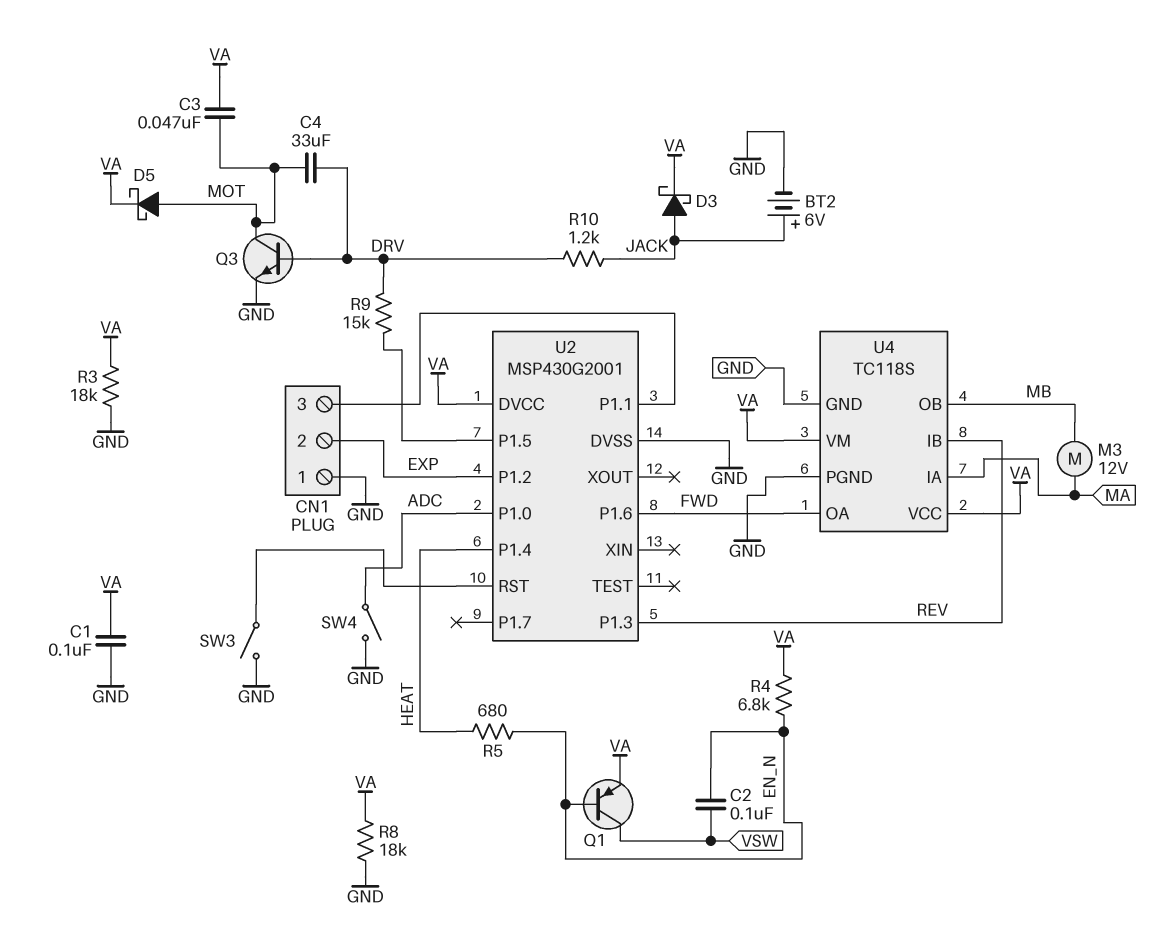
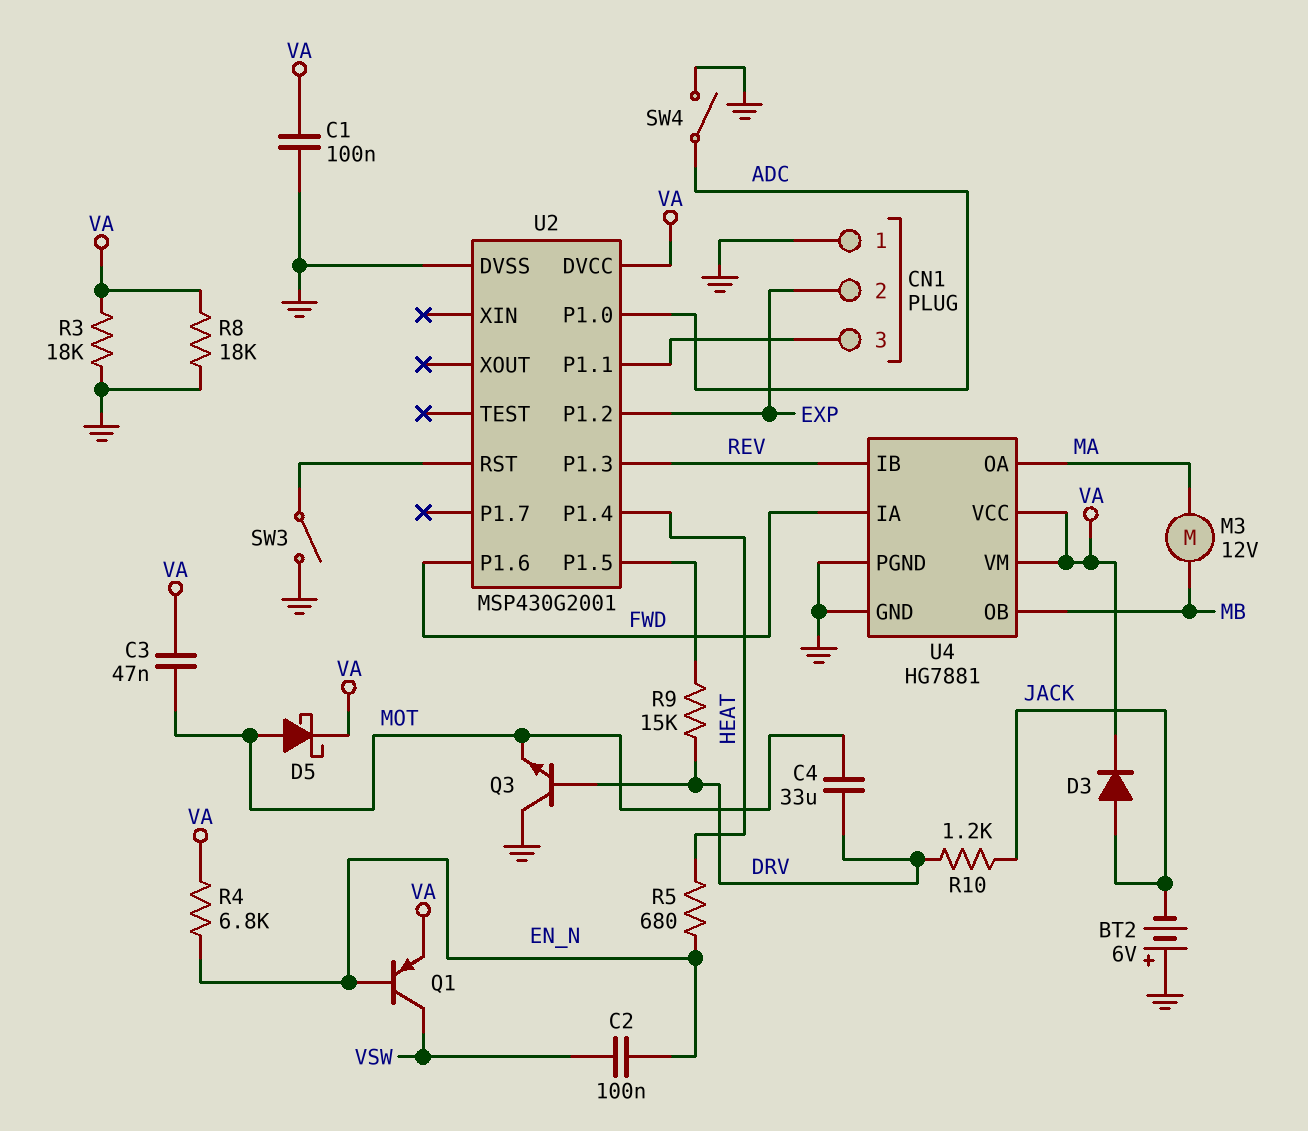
BT2: 6V (plus JACK, minus GND) -> 6V (plus GND, minus JACK)
D3: schottky (A JACK, K VA) -> diode (A JACK, K VA)
Q3: NPN (B DRV, C MOT, E GND) -> NPN (B DRV, C GND, E MOT)
U4: TC118S -> HG7881
U4 pin IA: MA -> FWD
U4 pin OA: FWD -> MA

